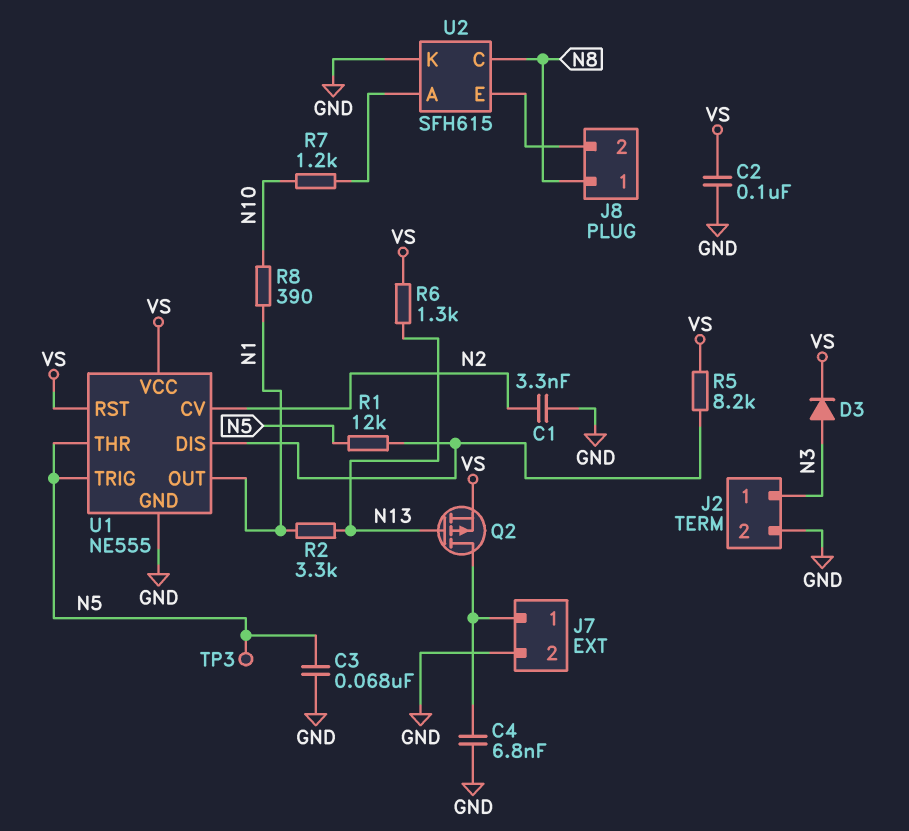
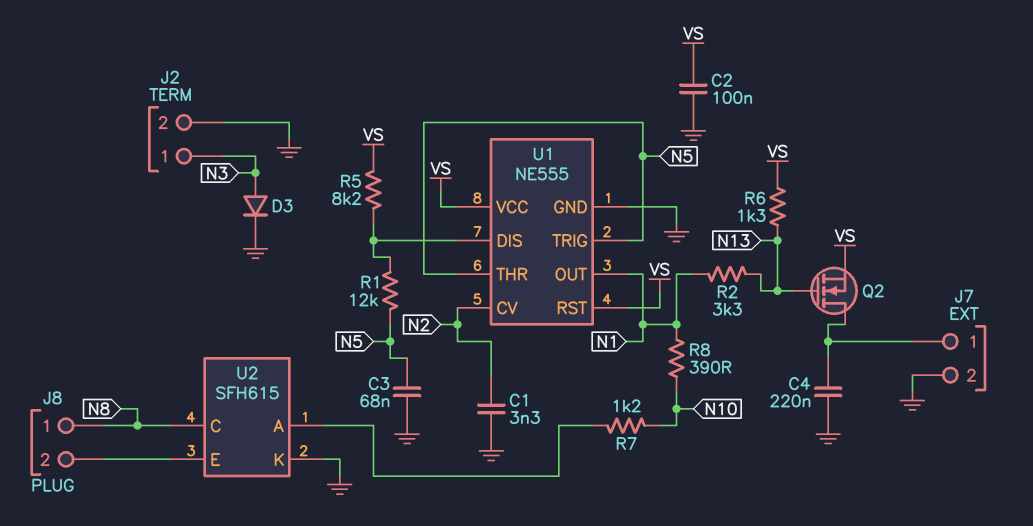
C4: 6.8nF (GND, J7/1) -> 220nF (GND, J7/1)
D3: diode (A N3, K VS) -> diode (A N3, K GND)
Q2: PMOS (G N13, D J7/1, S VS) -> NMOS (G N13, D J7/1, S VS)
TP3: test point (N5) -> none

